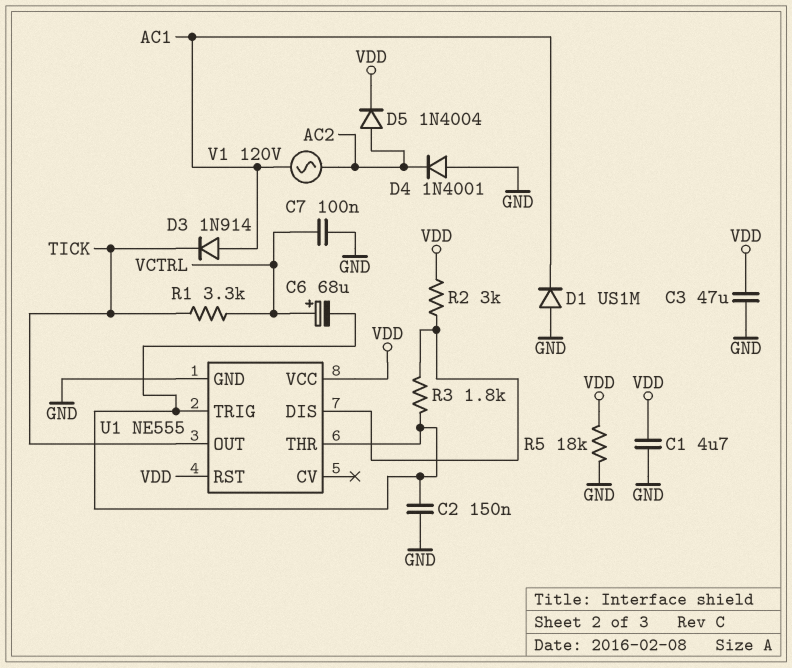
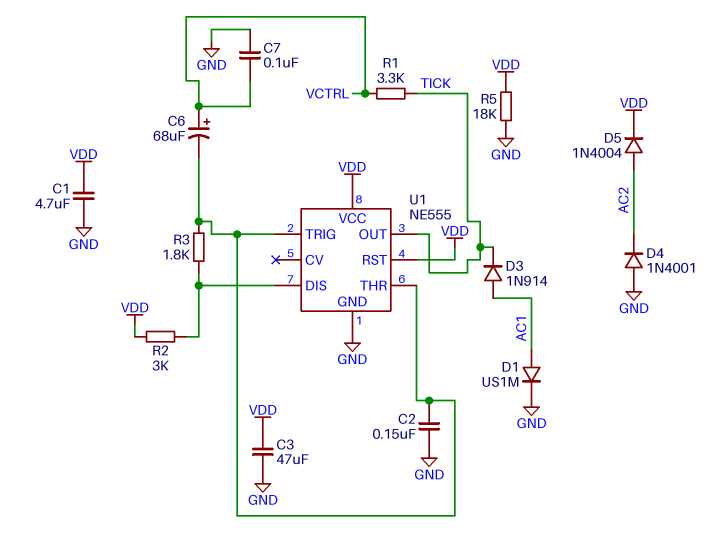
D1: diode US1M (A GND, K AC1) -> diode US1M (A AC1, K GND)
V1: AC 120V (AC1, AC2) -> none

